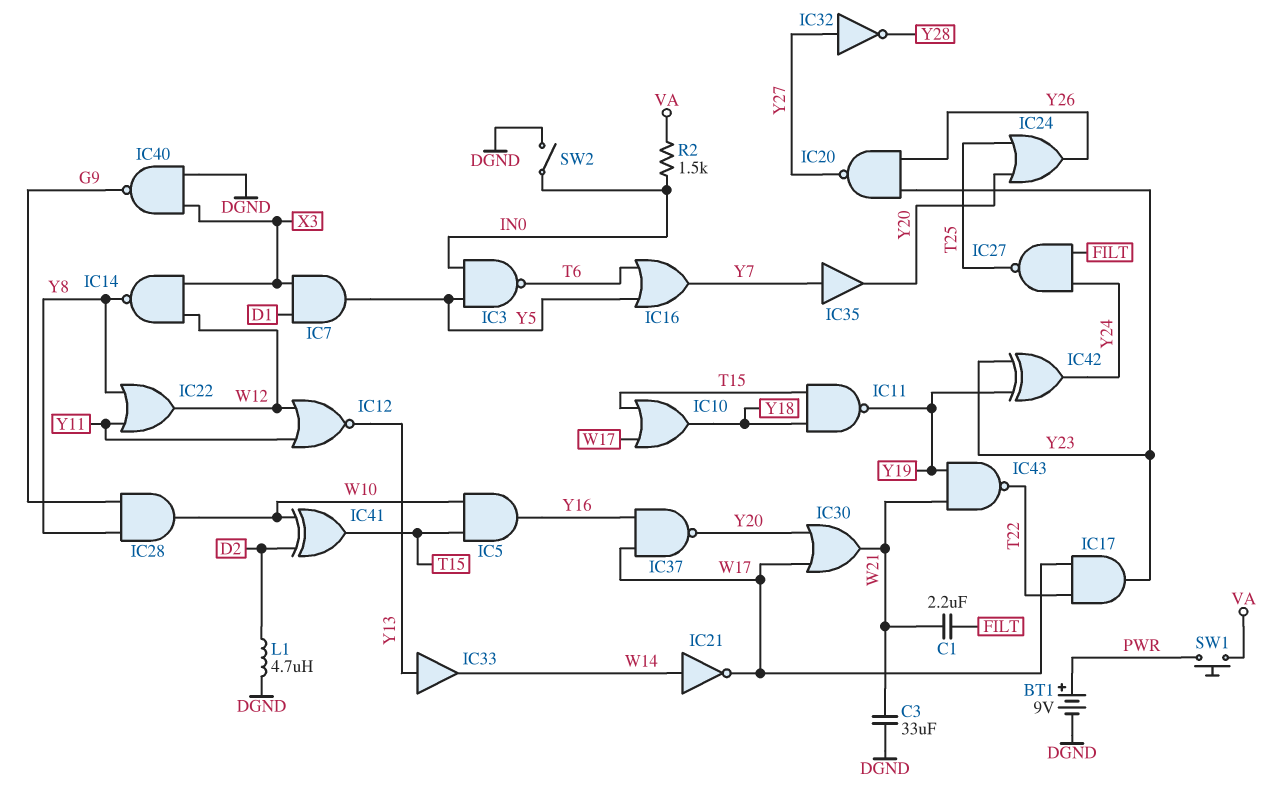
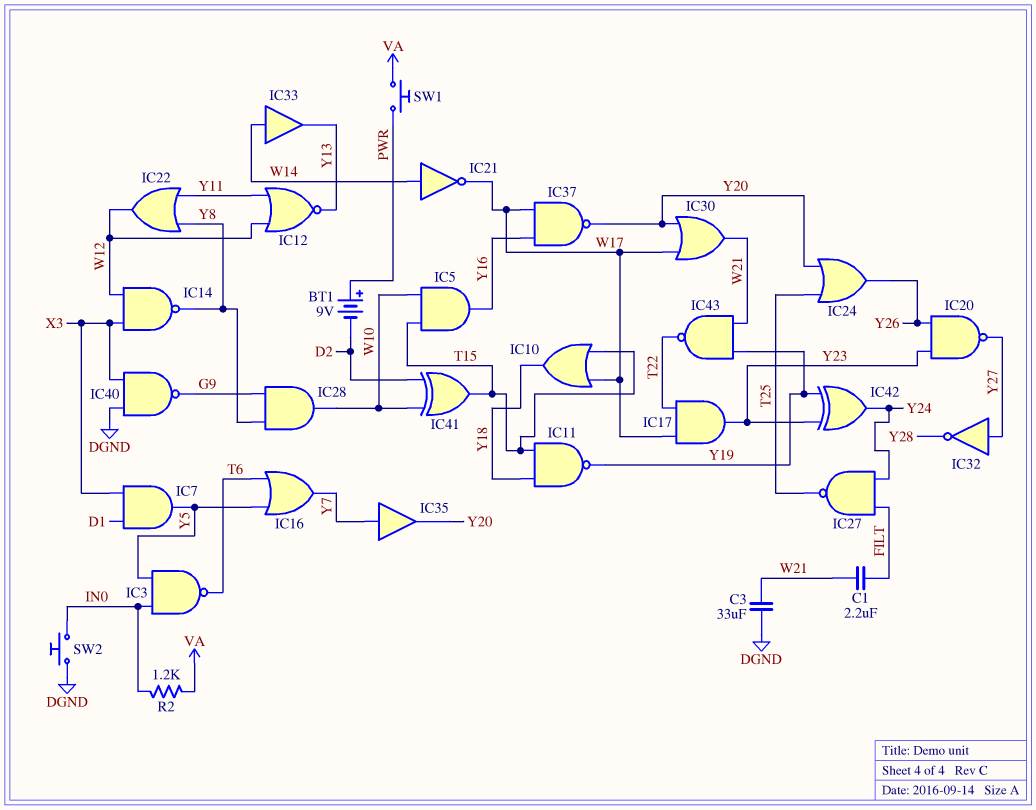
BT1: 9V (plus PWR, minus DGND) -> 9V (plus PWR, minus D2)
IC33: buffer (in Y13, out W14) -> buffer (in W14, out Y13)
L1: 4.7uH (D2, DGND) -> none
R2: 1.5k (IN0, VA) -> 1.2k (IN0, VA)
SW2: switch (DGND, IN0) -> button (DGND, IN0)

